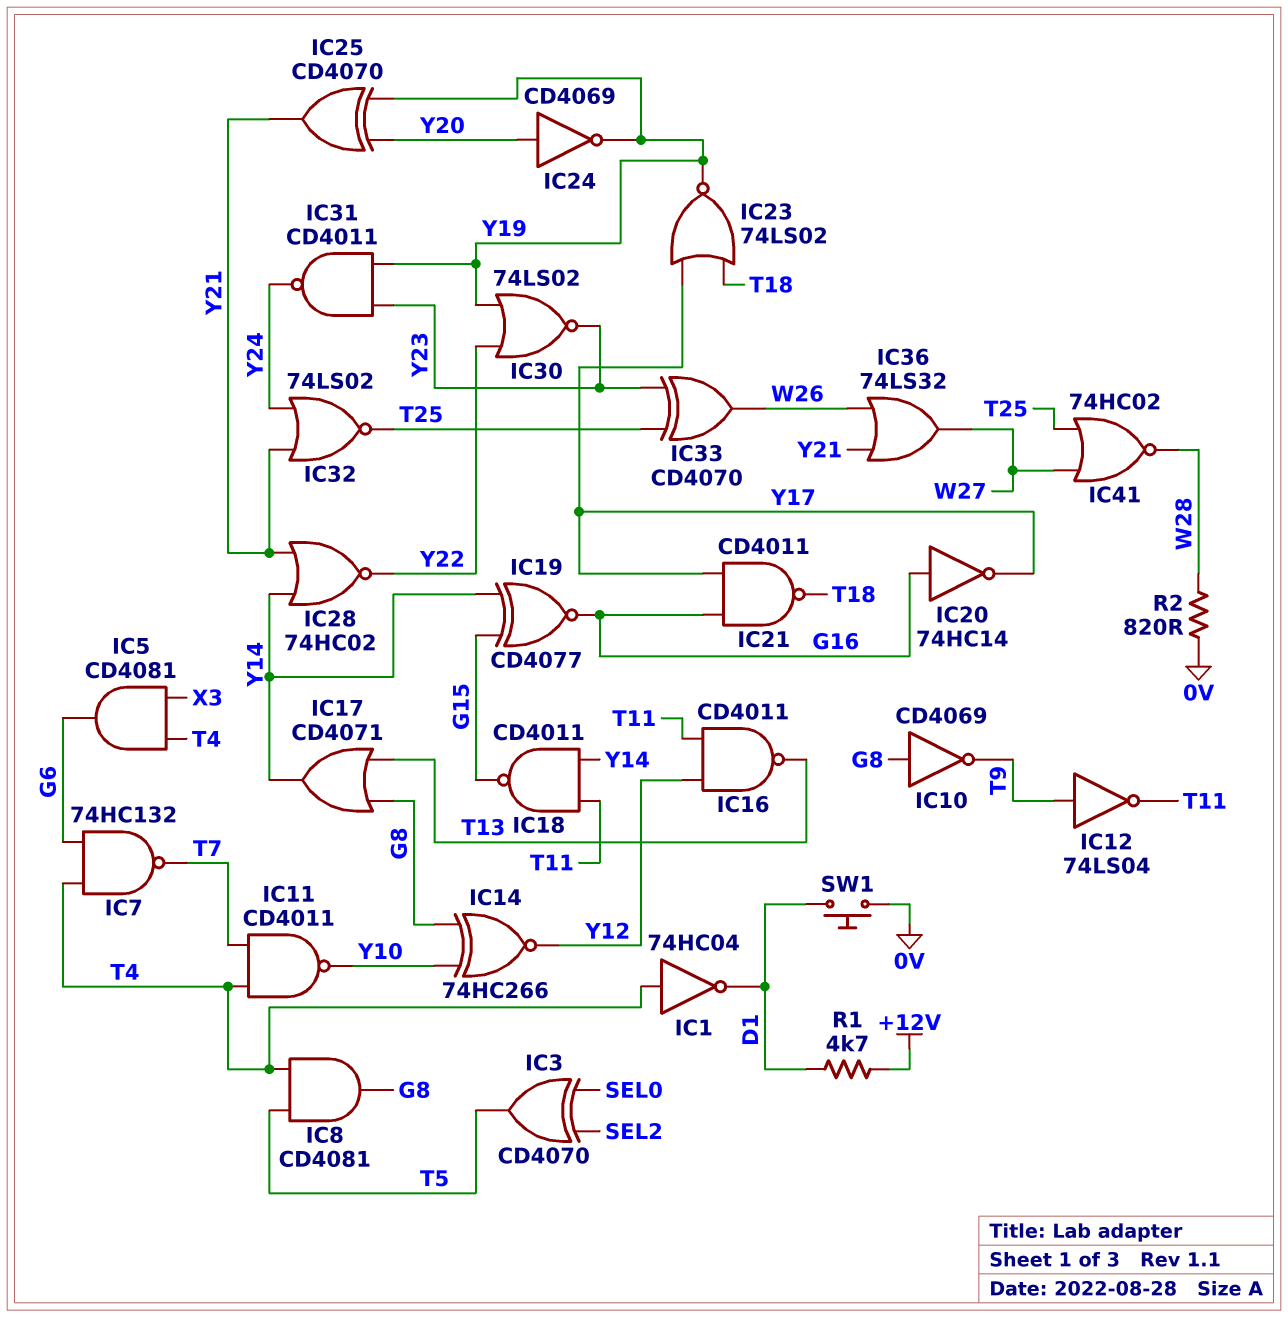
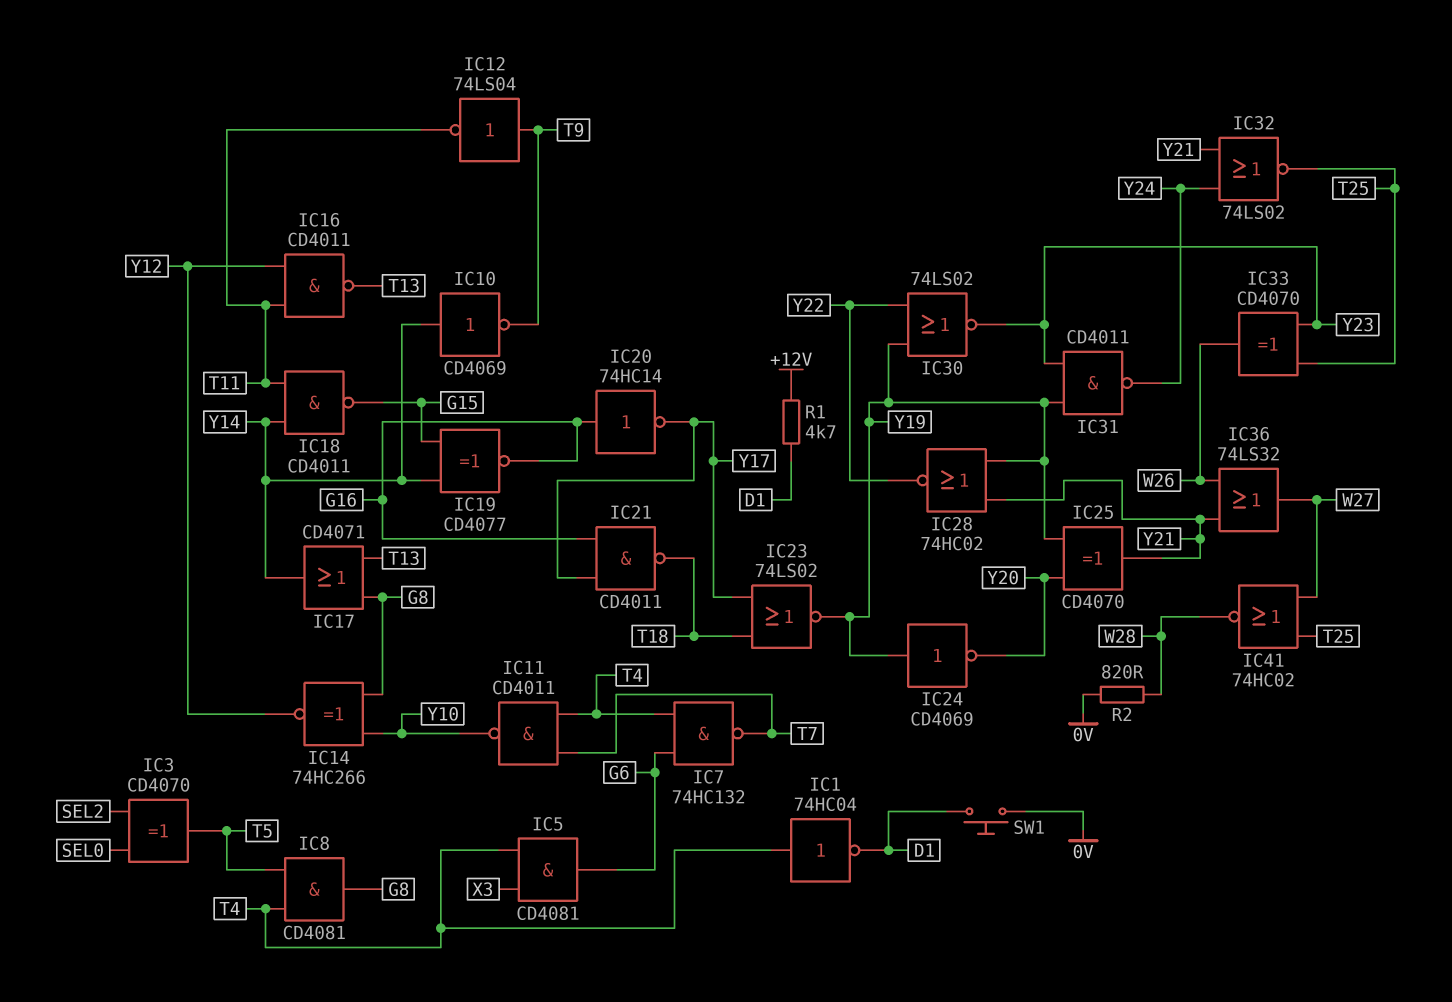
IC10: NOT CD4069 (in G8, out T9) -> NOT CD4069 (in Y14, out T9)
IC24: NOT CD4069 (in Y20, out Y19) -> NOT CD4069 (in Y19, out Y20)
IC28: NOR 74HC02 (in Y14, in Y21, out Y22) -> NOR 74HC02 (in Y19, in Y21, out Y22)

